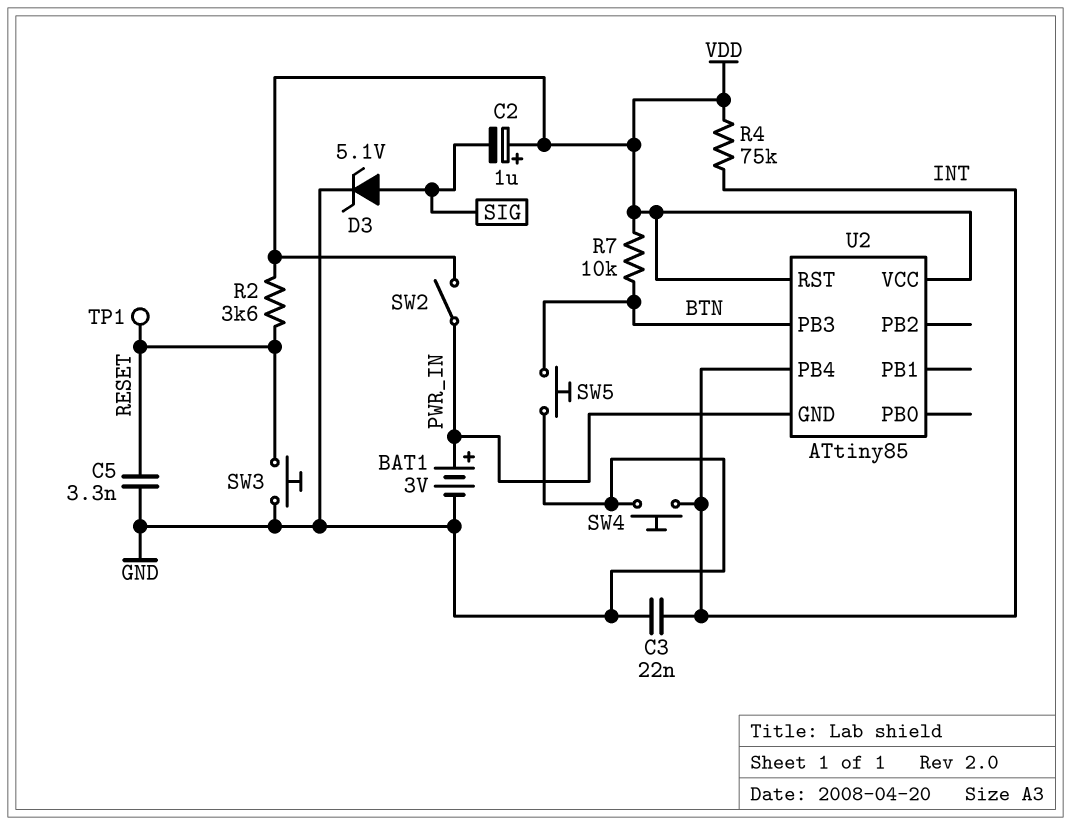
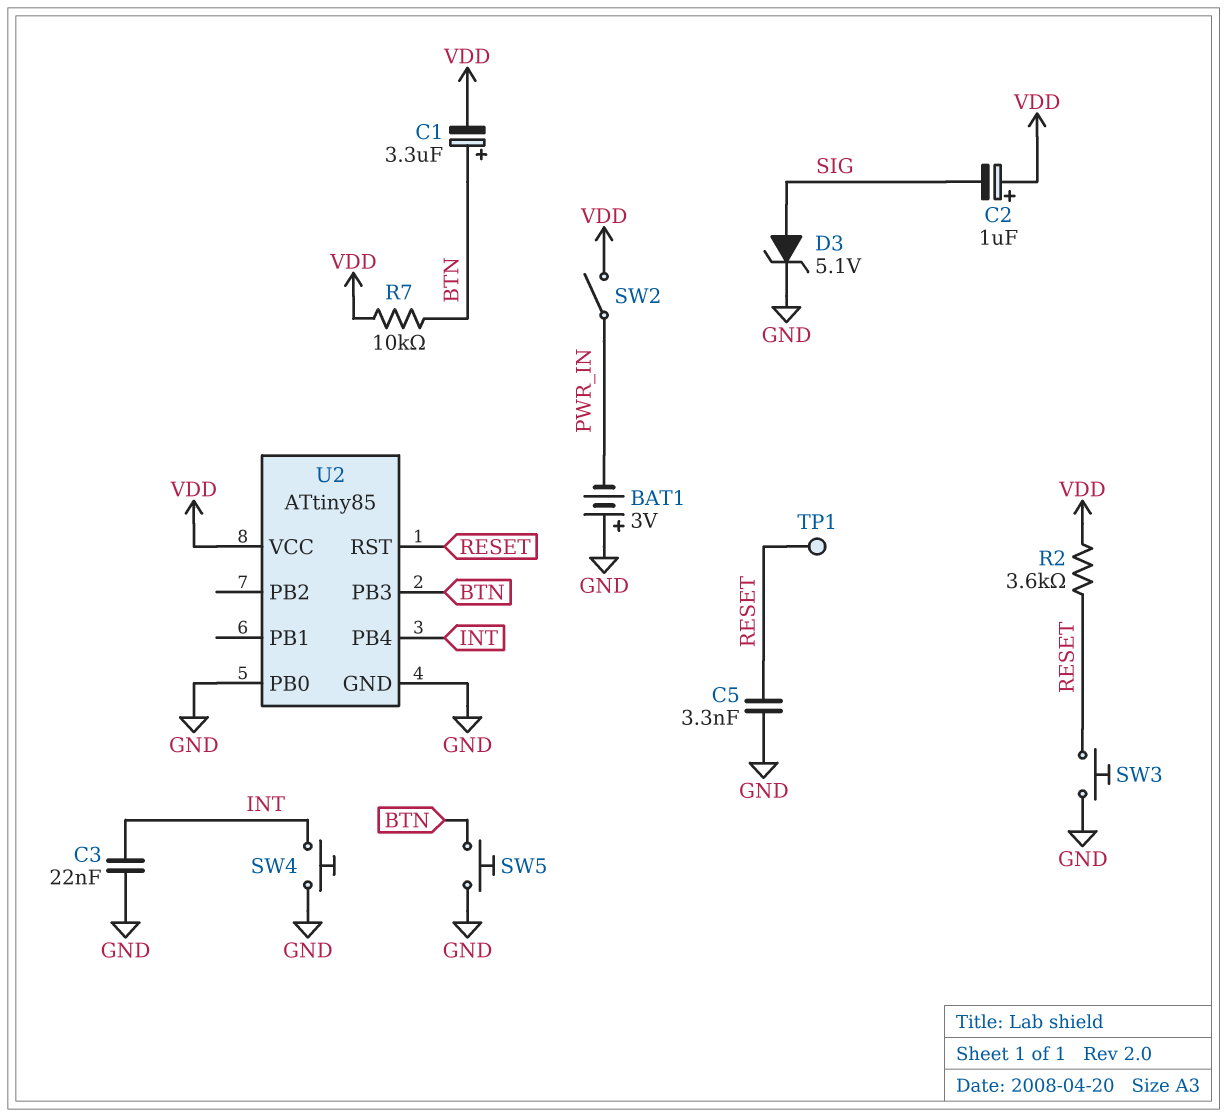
BAT1: 3V (plus PWR_IN, minus GND) -> 3V (plus GND, minus PWR_IN)
C1: none -> 3.3uF (plus BTN, minus VDD)
R4: 75k (INT, VDD) -> none
U2 pin GND: PWR_IN -> GND
U2 pin PB0: none -> GND
U2 pin RST: VDD -> RESET

